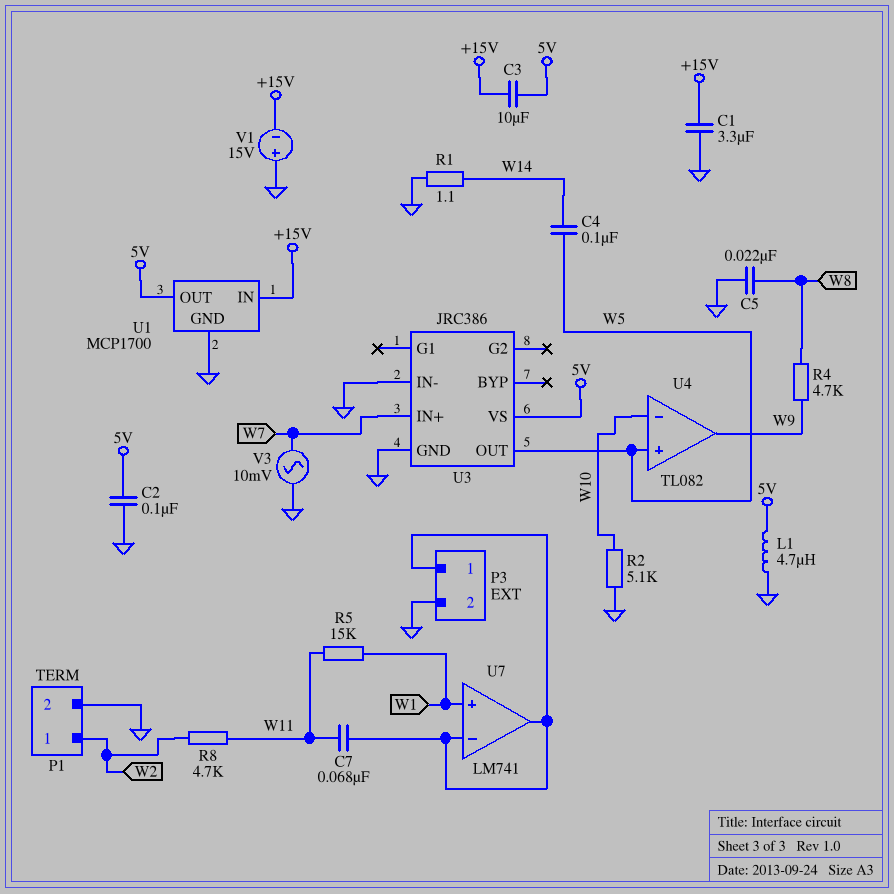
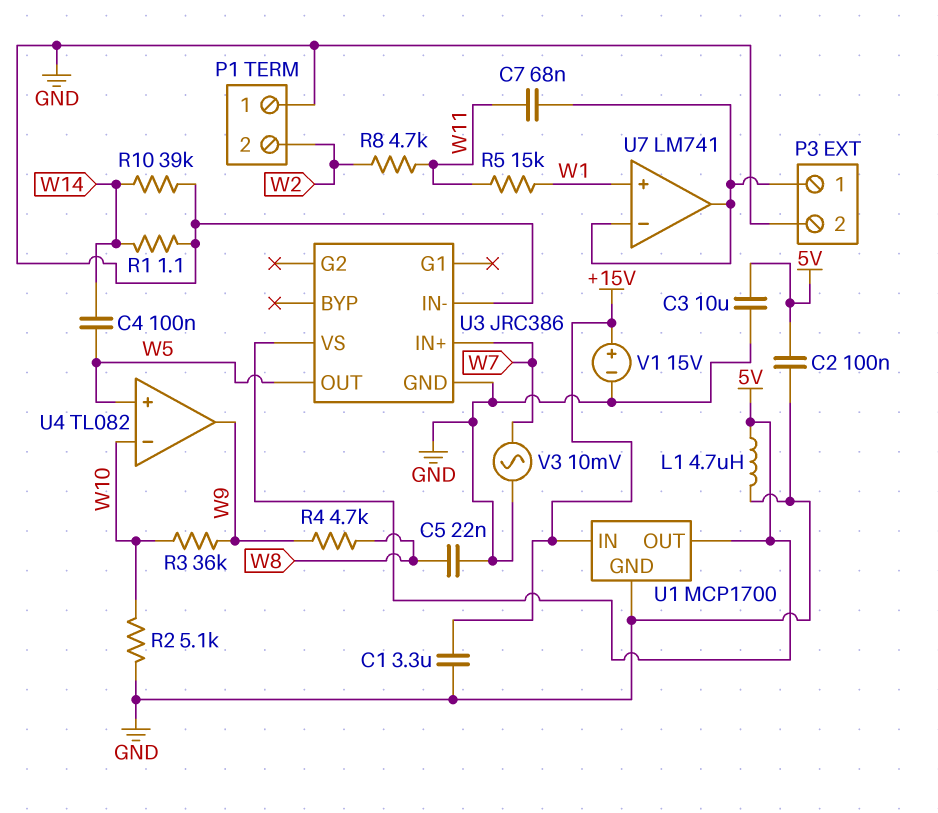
C3: 10uF (+15V, 5V) -> 10uF (5V, GND)
P1 pin 1: W2 -> GND
P1 pin 2: GND -> W2
R3: none -> 36k (W9, W10)
R10: none -> 39k (GND, W14)
V1: 15V (plus GND, minus +15V) -> 15V (plus +15V, minus GND)

